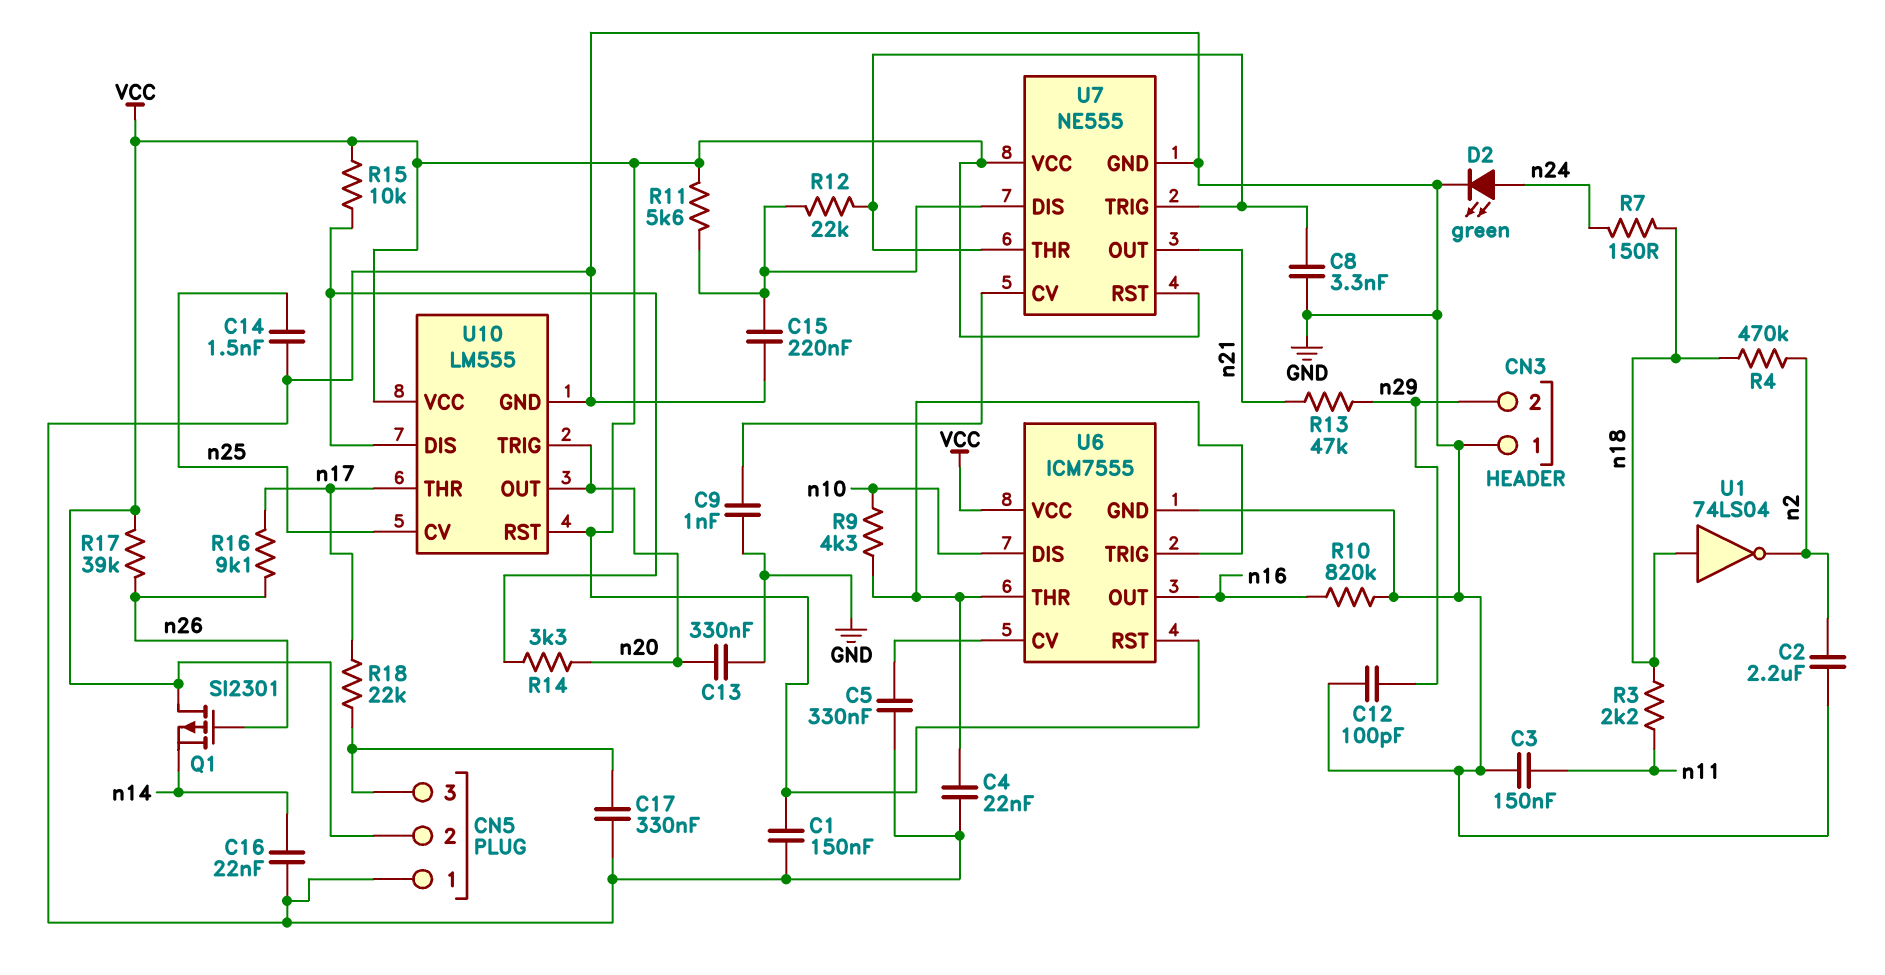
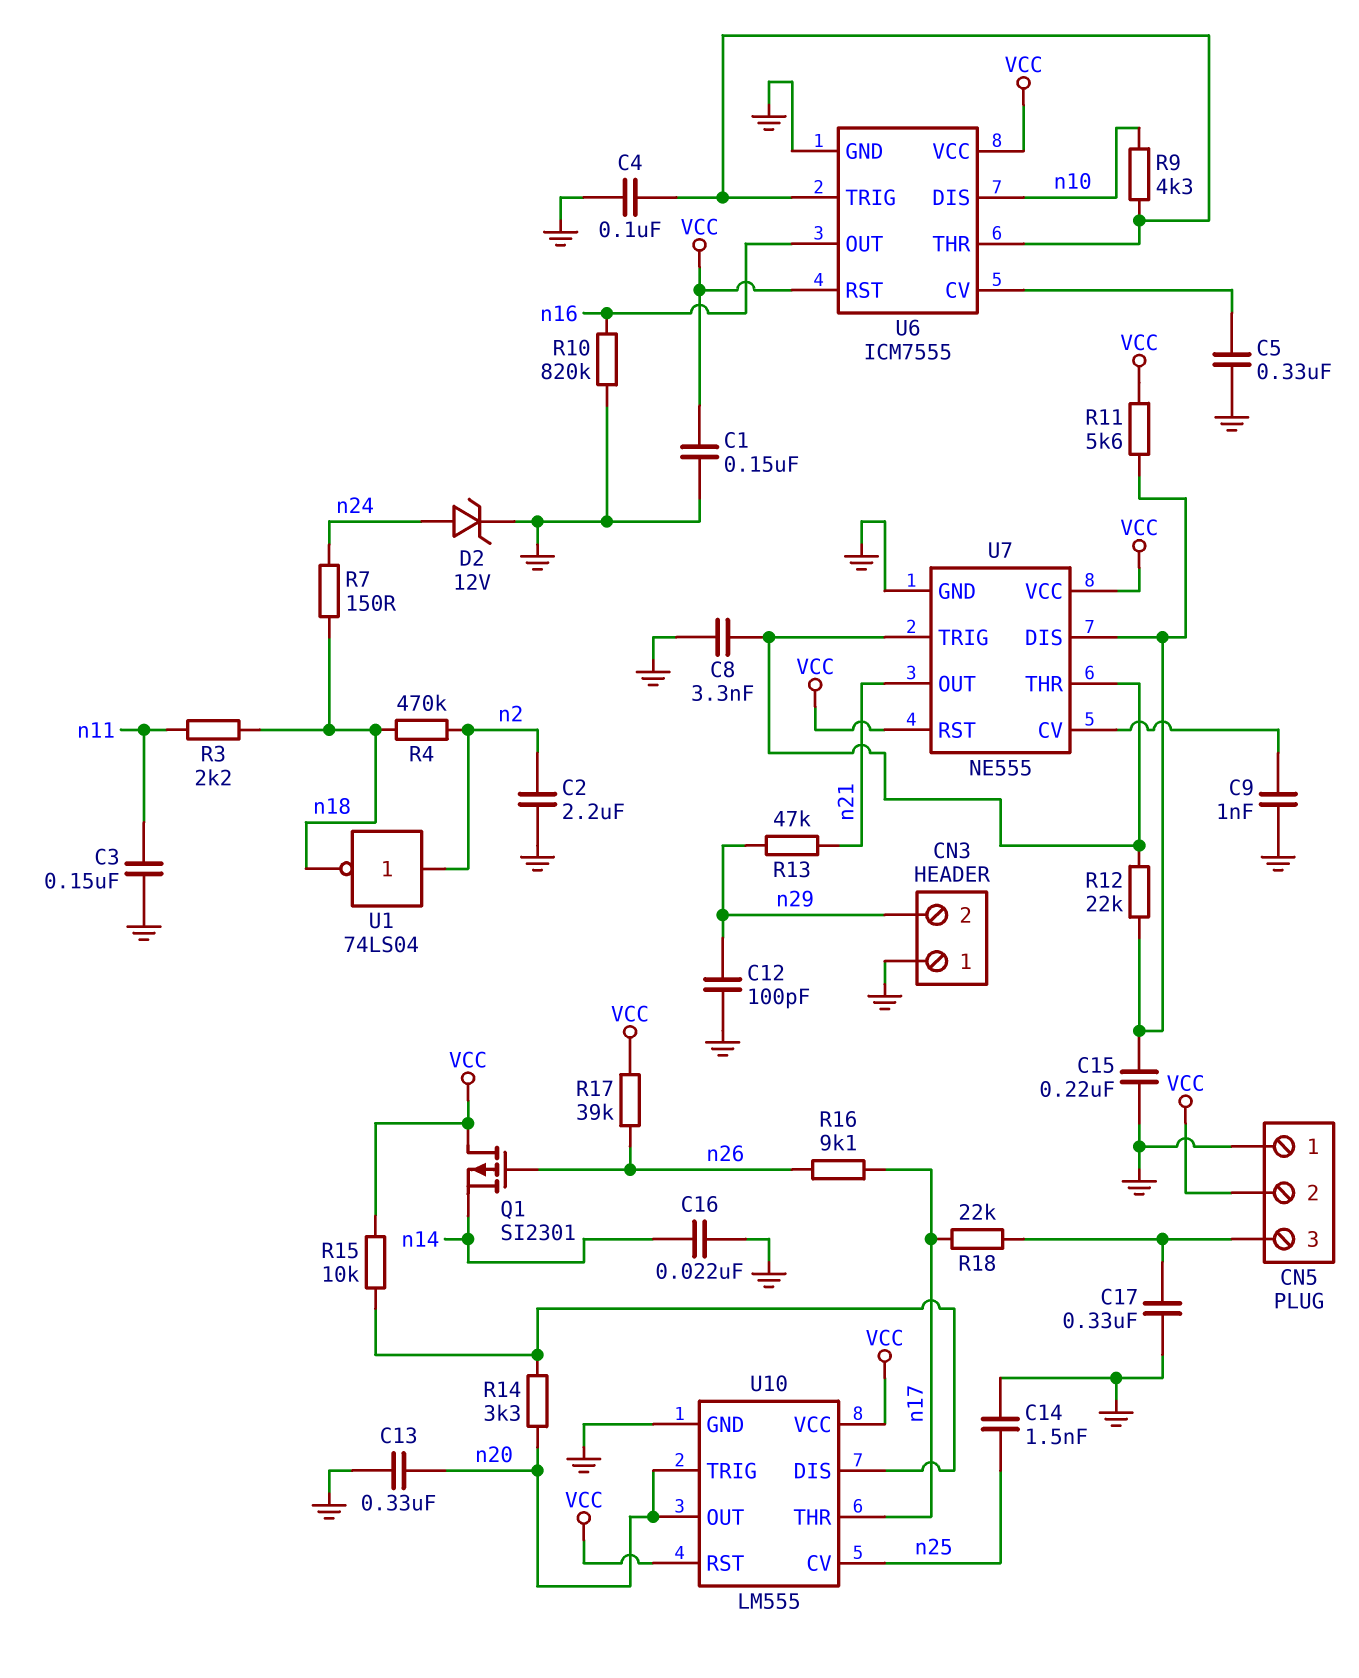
C4: 22nF (GND, U6/THR) -> 100nF (GND, U6/THR)
D2: LED green (A n24, K GND) -> zener 12V (A n24, K GND)
U1: NOT 74LS04 (in n18, out n2) -> NOT 74LS04 (in n2, out n18)

